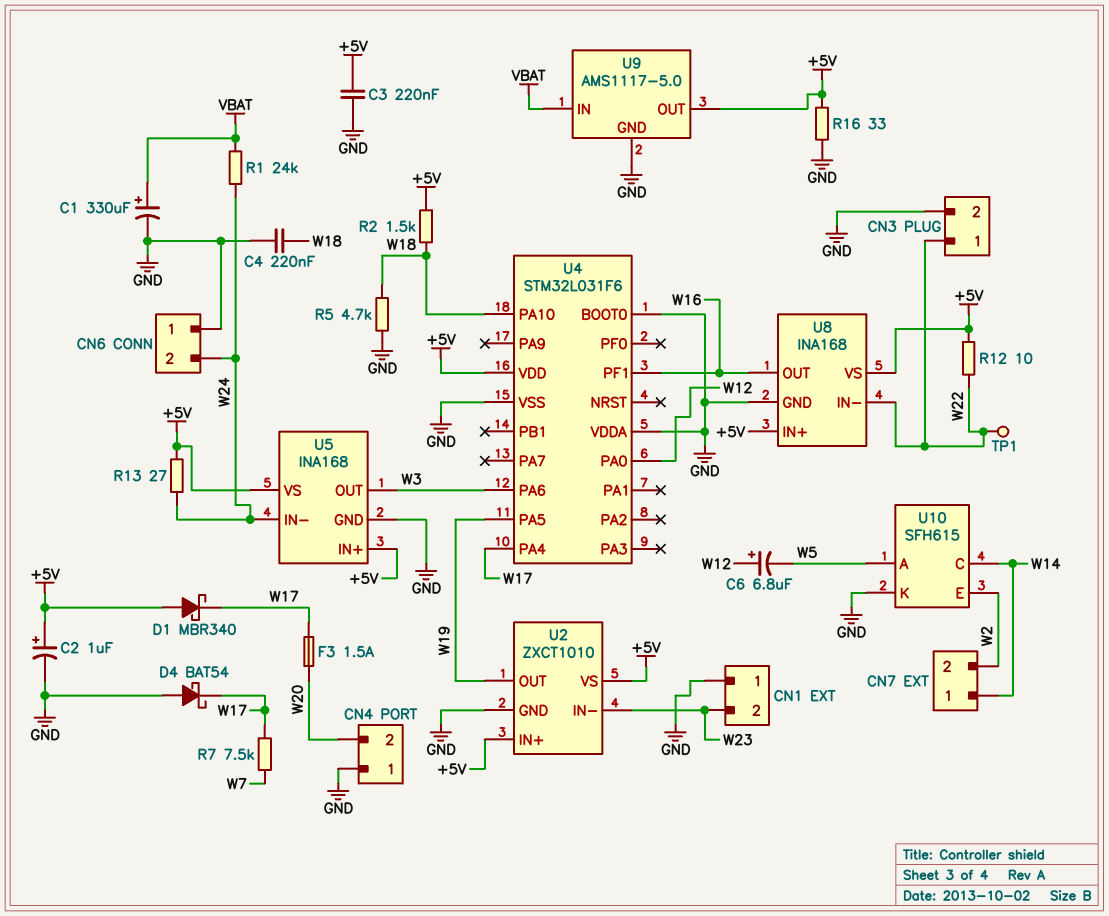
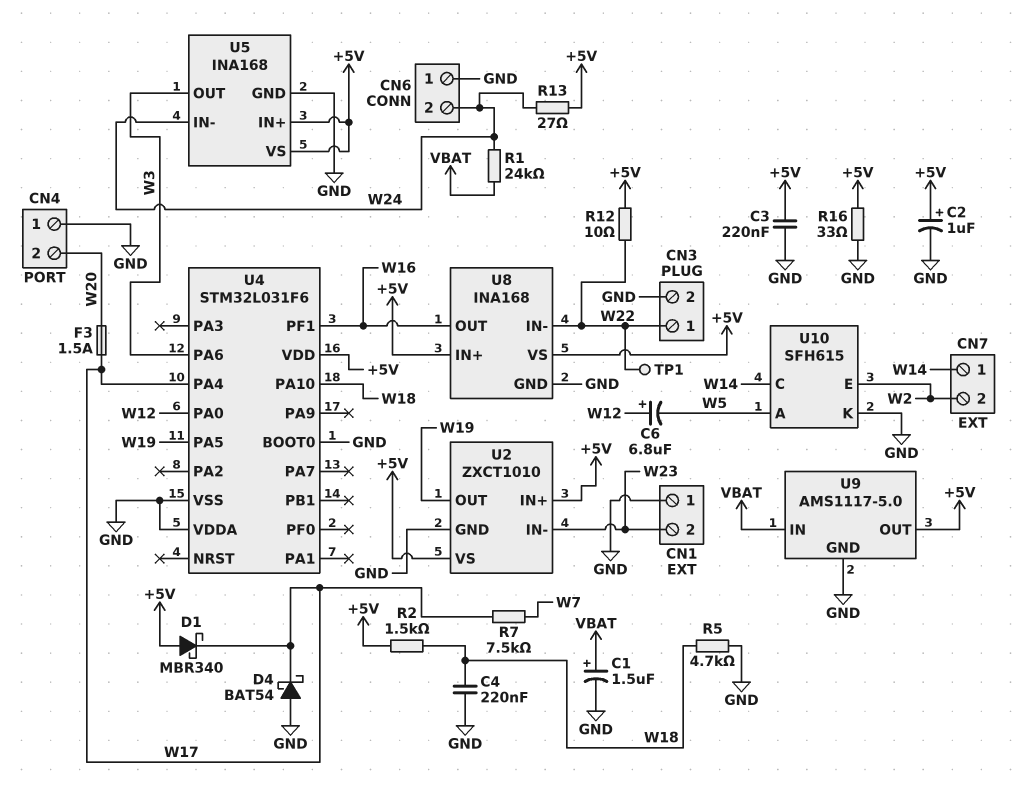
C1: 330uF (plus VBAT, minus GND) -> 1.5uF (plus VBAT, minus GND)

